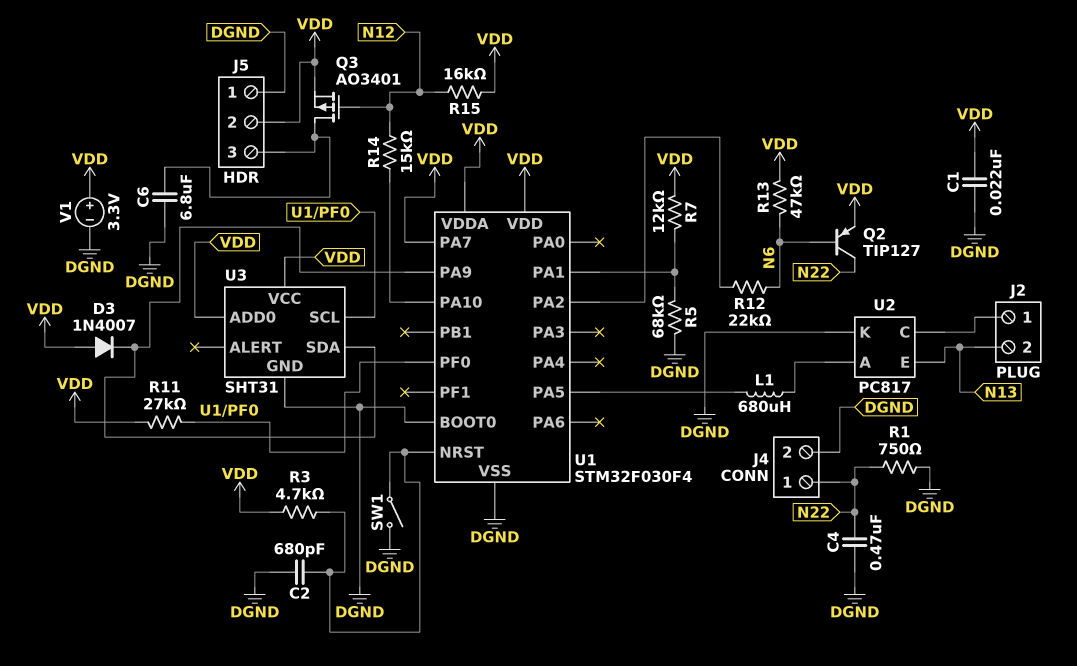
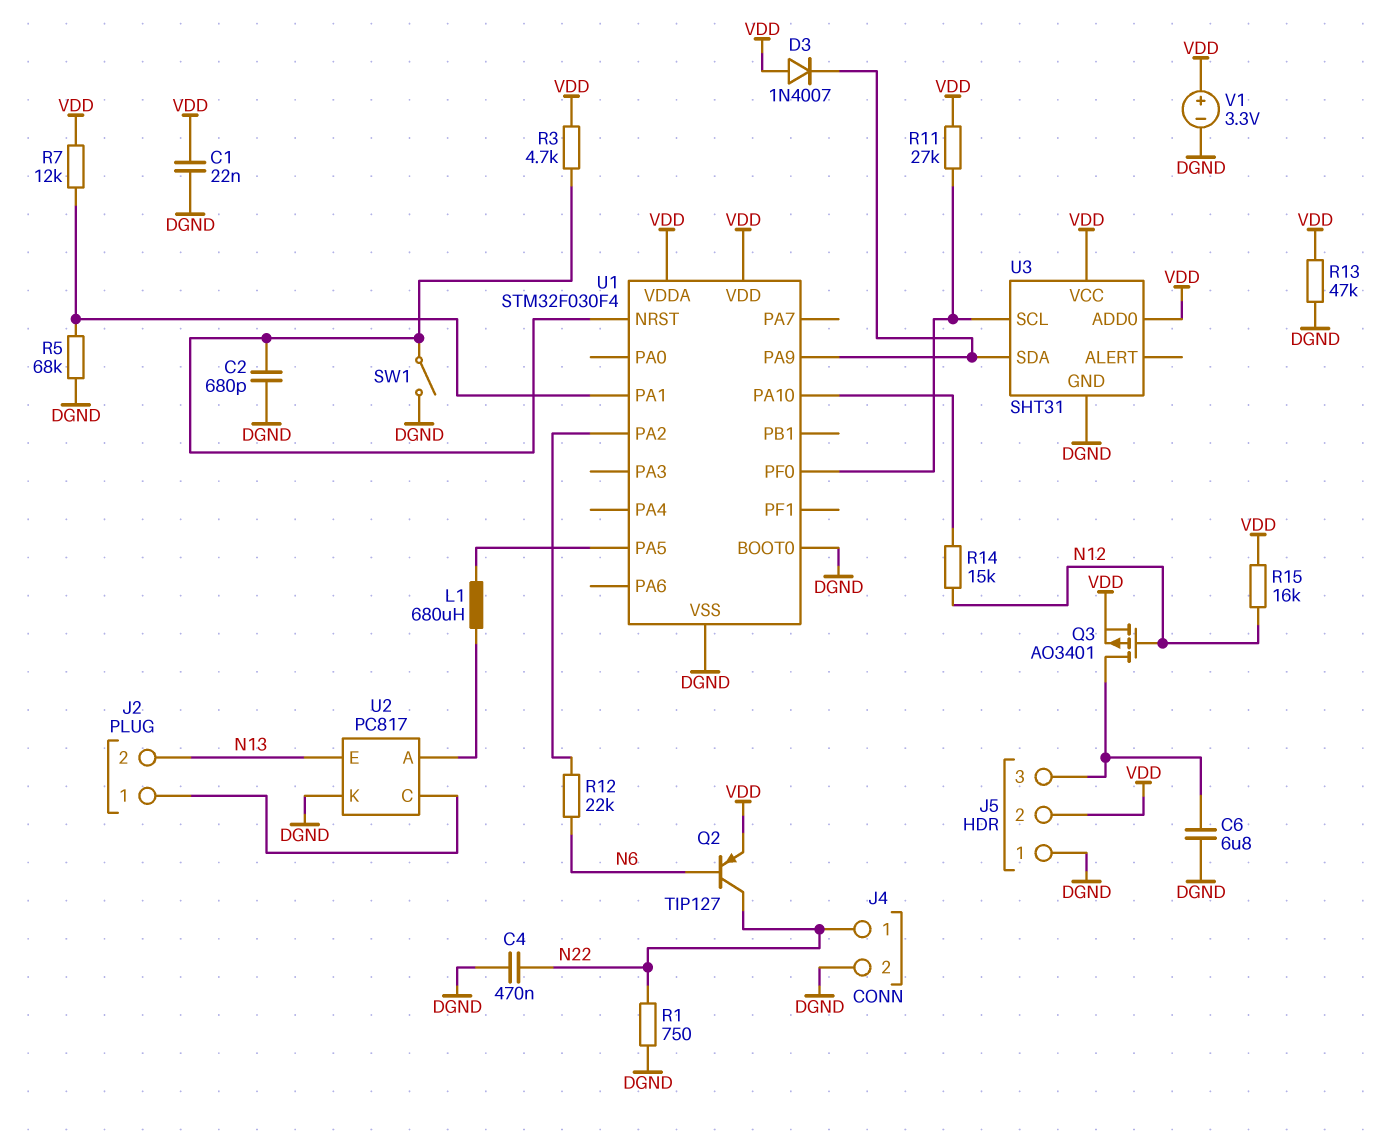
R13: 47k (N6, VDD) -> 47k (DGND, VDD)
U1 pin PA7: VDD -> none

